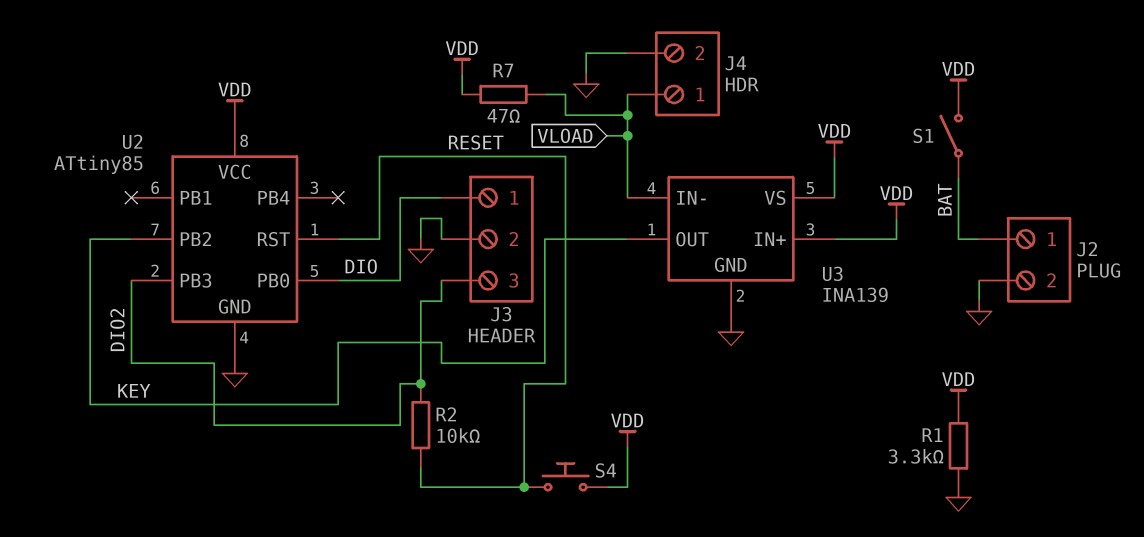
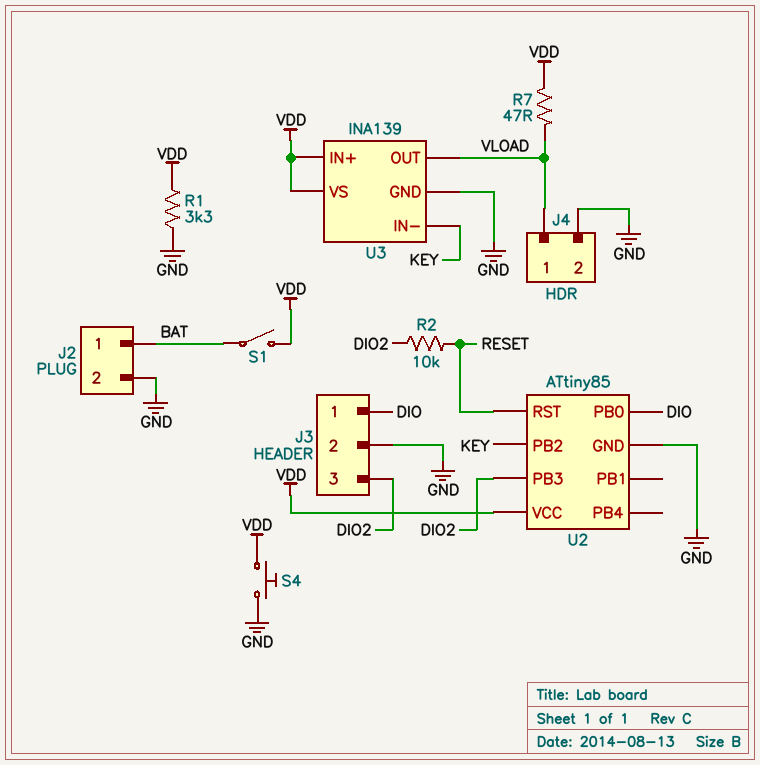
S4: button (RESET, VDD) -> button (GND, VDD)
U3 pin IN-: VLOAD -> KEY
U3 pin OUT: KEY -> VLOAD

